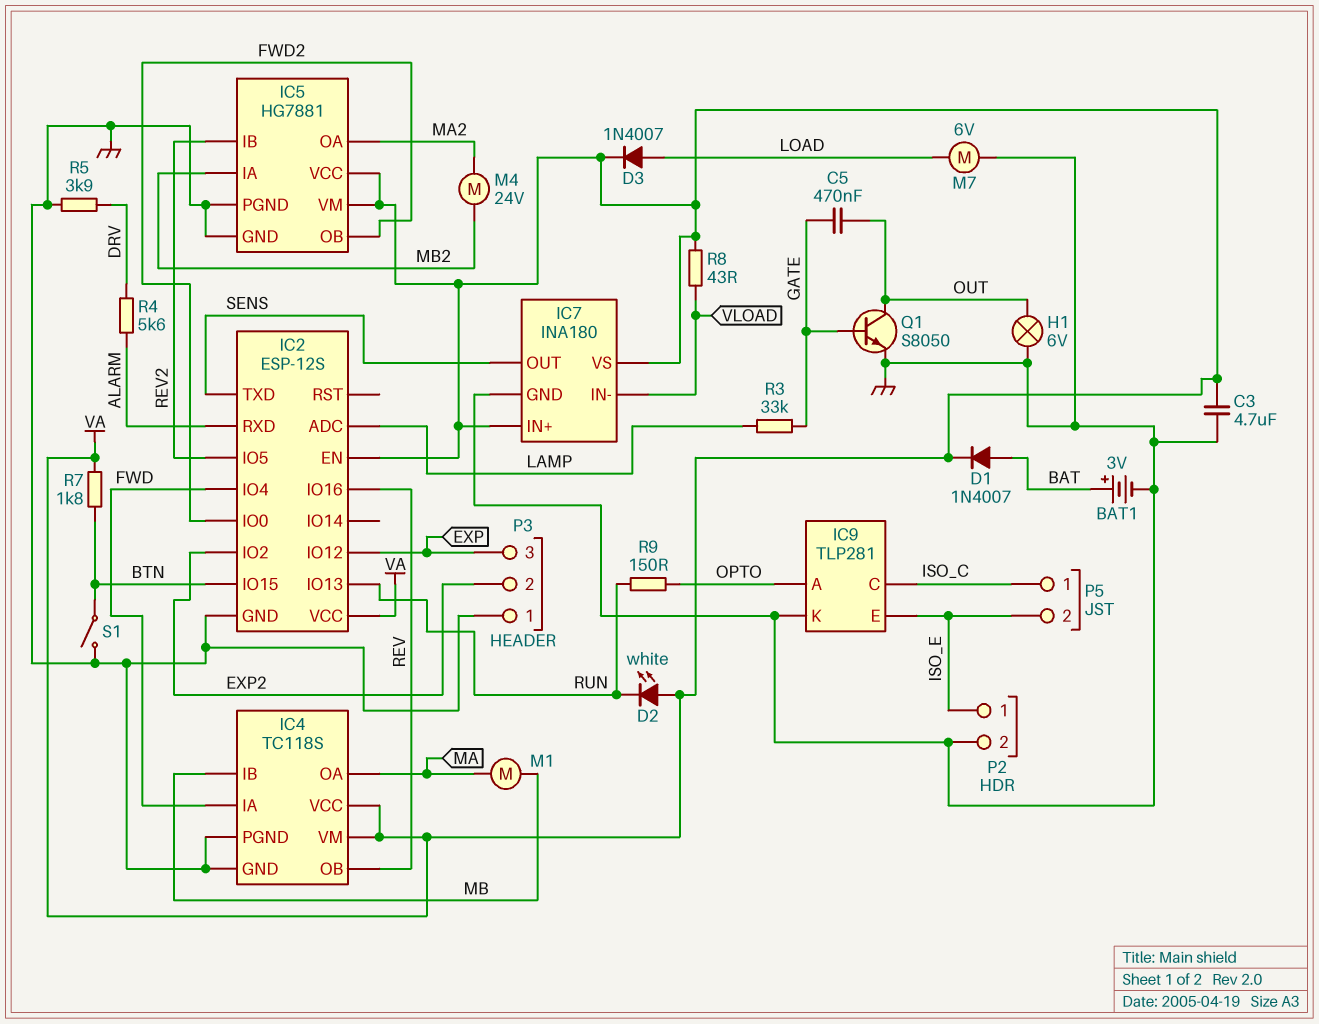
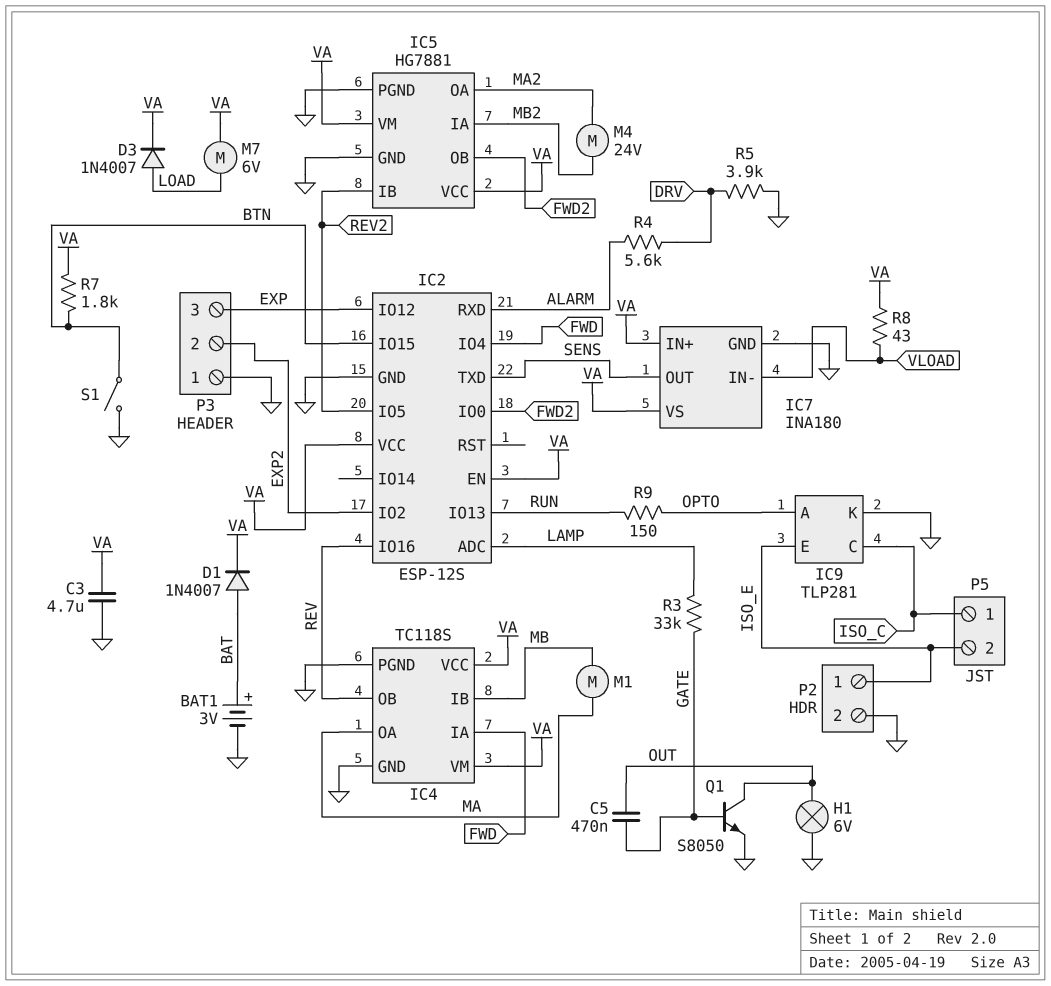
D2: LED white (A VA, K RUN) -> none
M7: motor 6V (GND, LOAD) -> motor 6V (LOAD, VA)

